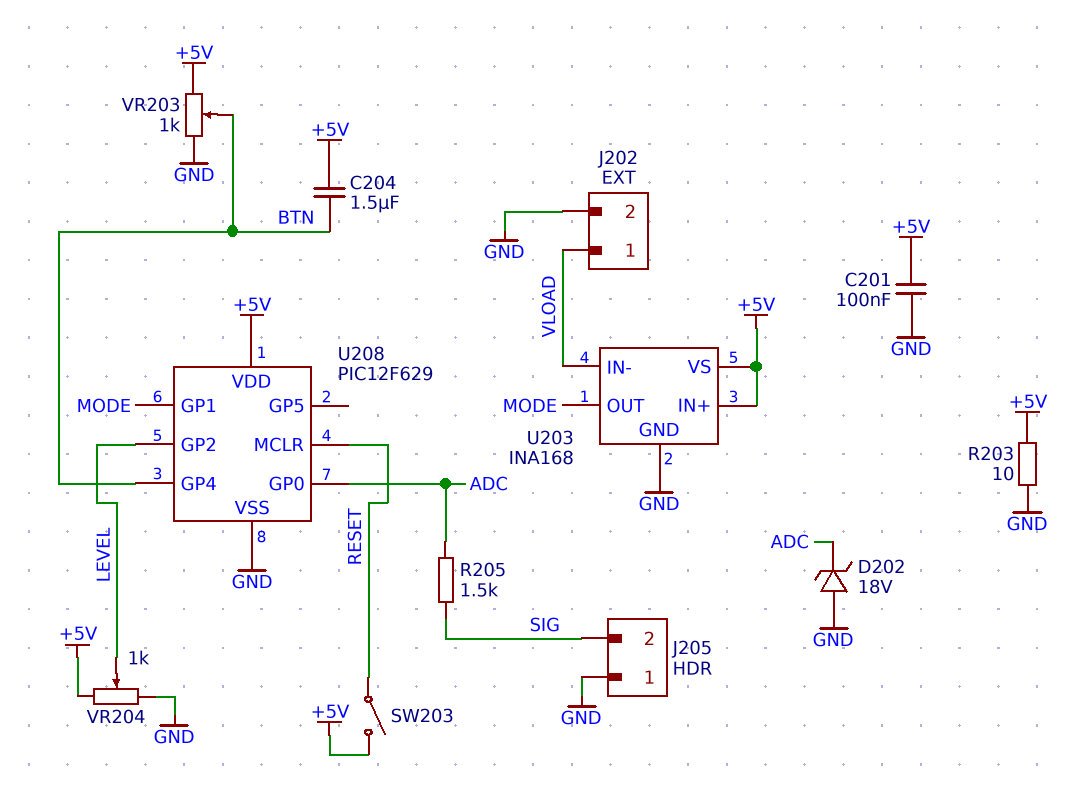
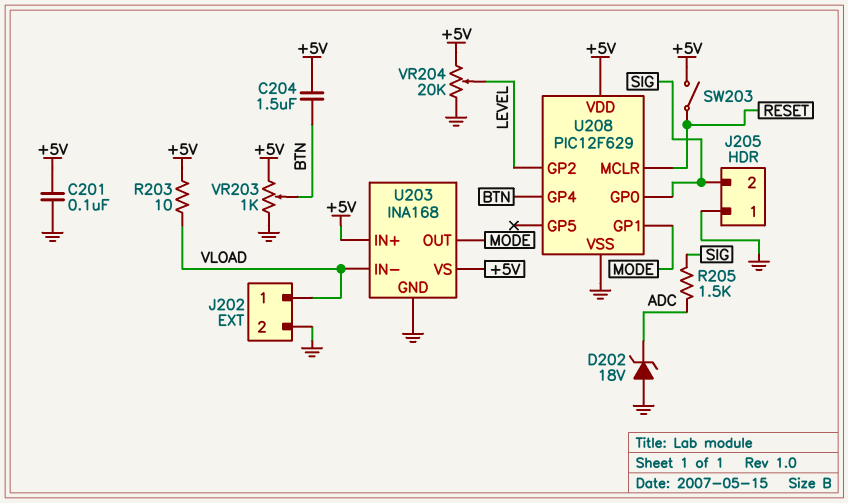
R203: 10 (+5V, GND) -> 10 (+5V, VLOAD)
U208 pin GP0: ADC -> SIG
VR204: 1k (+5V, GND, wiper LEVEL) -> 20k (+5V, GND, wiper LEVEL)

